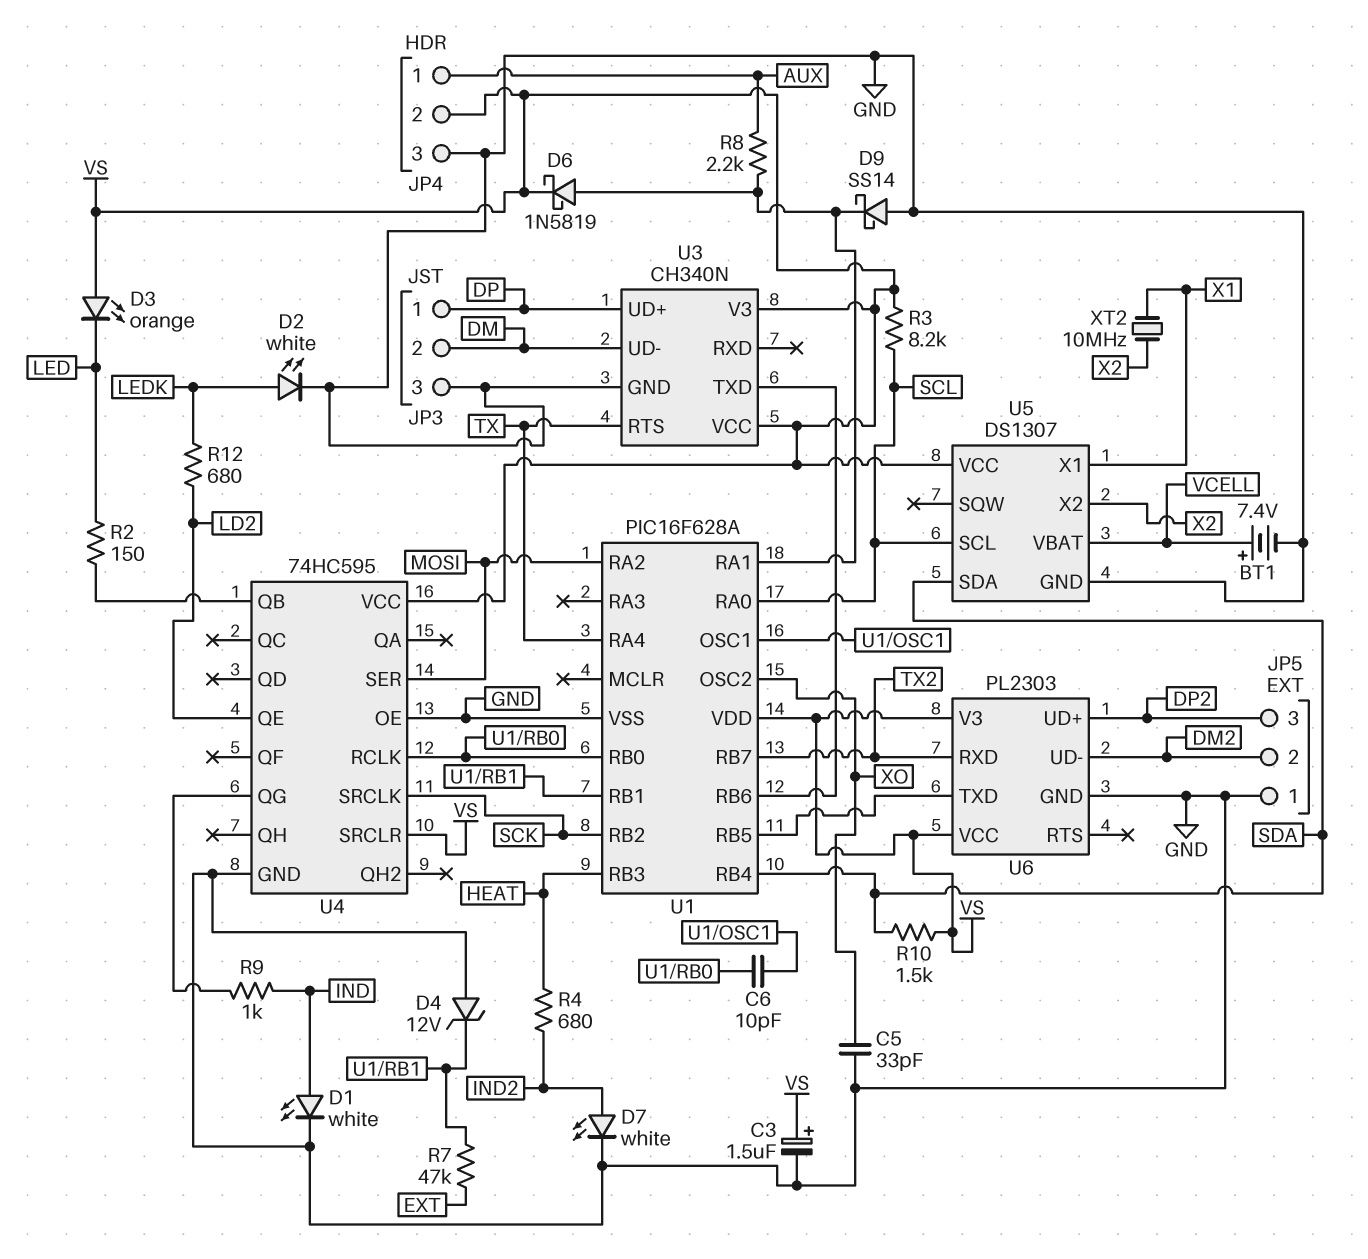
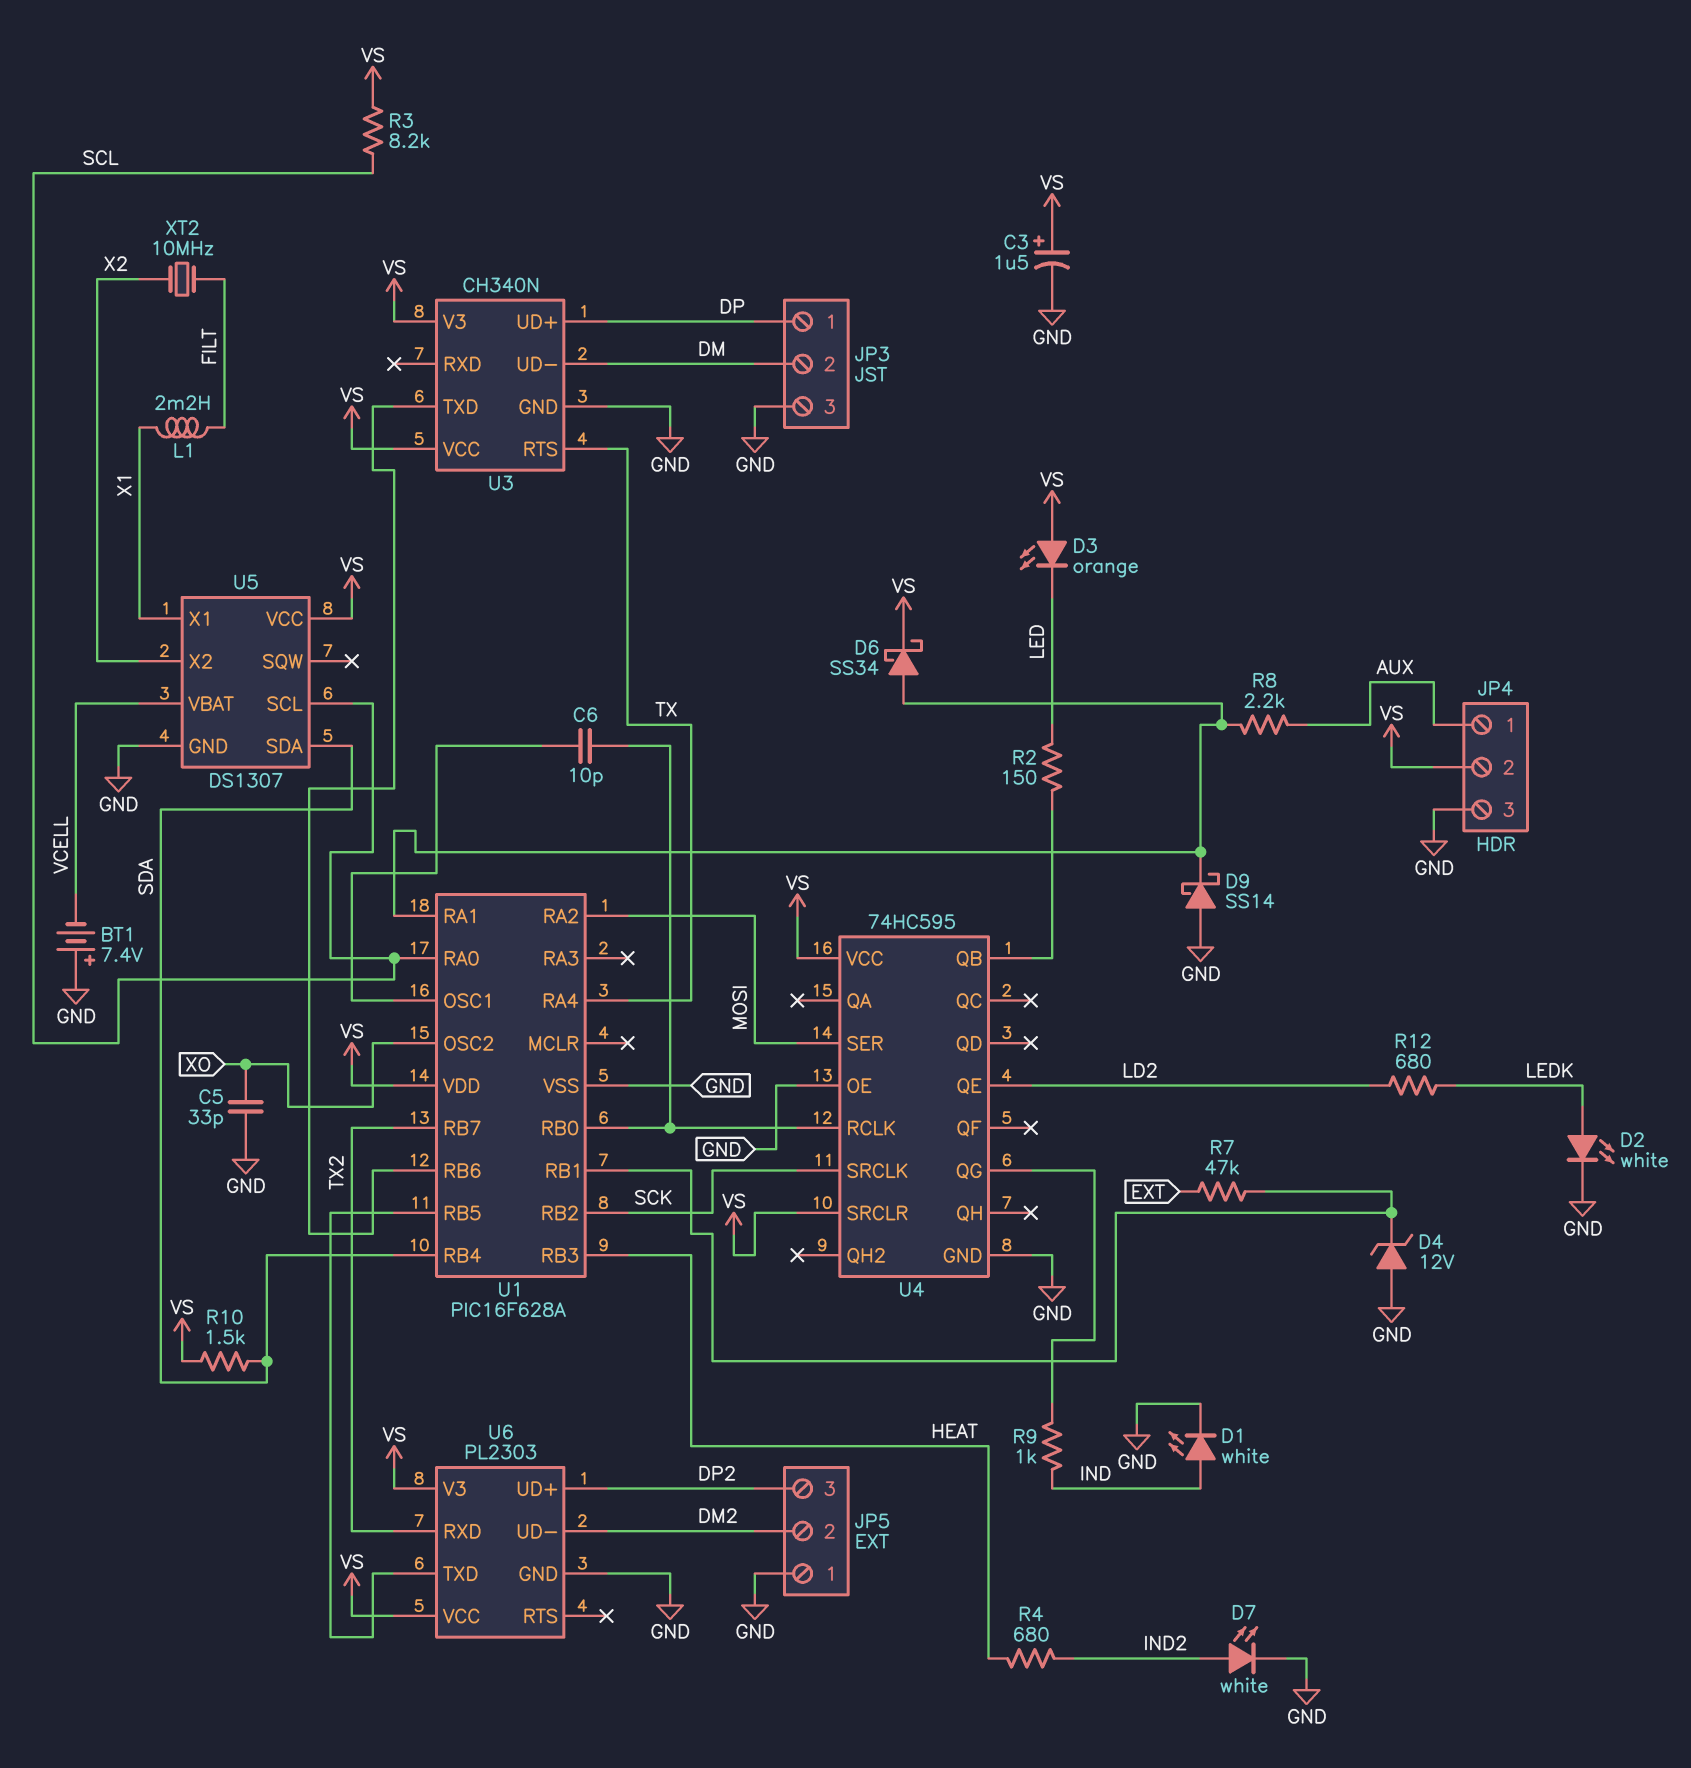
BT1: 7.4V (plus VCELL, minus GND) -> 7.4V (plus GND, minus VCELL)
D6: schottky 1N5819 (A U1/RA1, K VS) -> schottky SS34 (A U1/RA1, K VS)
L1: none -> 2.2mH (FILT, X1)
XT2: 10MHz (X1, X2) -> 10MHz (FILT, X2)

